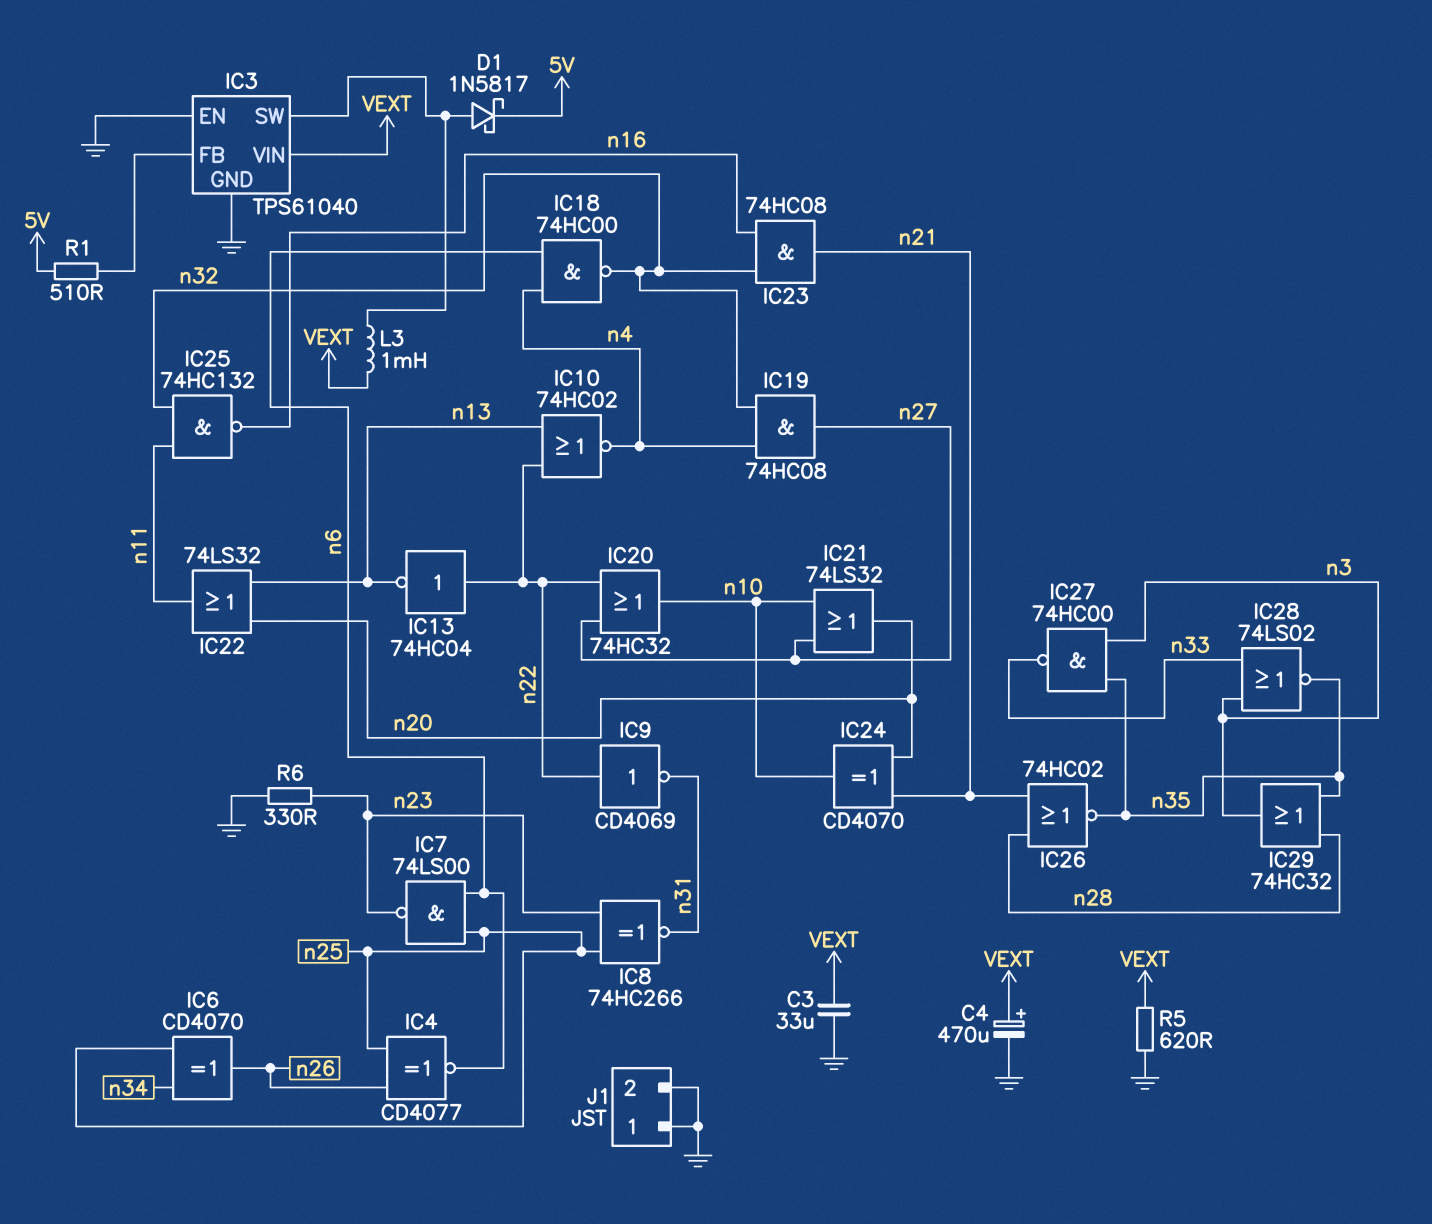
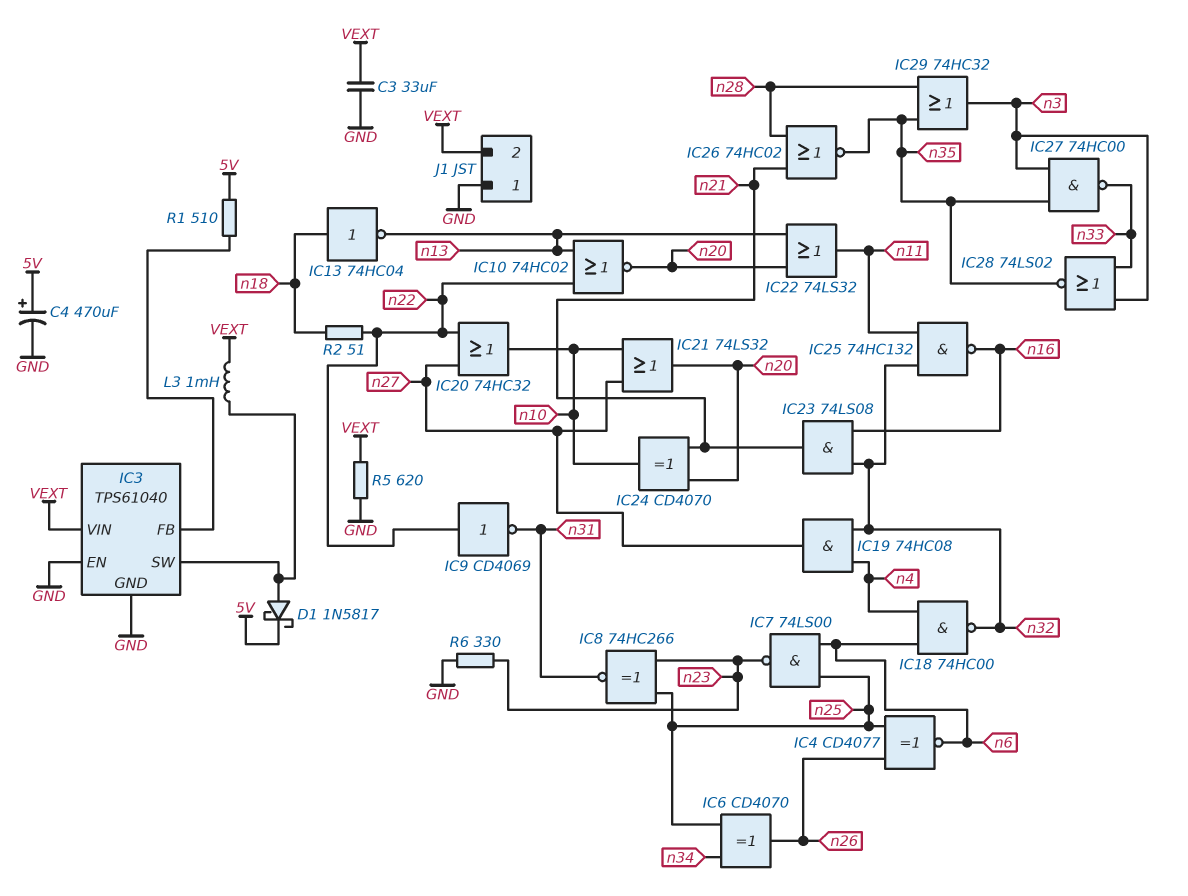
C4: 470uF (plus VEXT, minus GND) -> 470uF (plus 5V, minus GND)
IC10: NOR 74HC02 (in n13, in n22, out n4) -> NOR 74HC02 (in n13, in n22, out n20)
IC13: NOT 74HC04 (in n22, out n13) -> NOT 74HC04 (in n18, out n13)
IC23: AND 74HC08 (in n16, in n32, out n21) -> AND 74LS08 (in n16, in n32, out n21)
J1 pin 2: GND -> VEXT
R2: none -> 51 (n18, n22)

